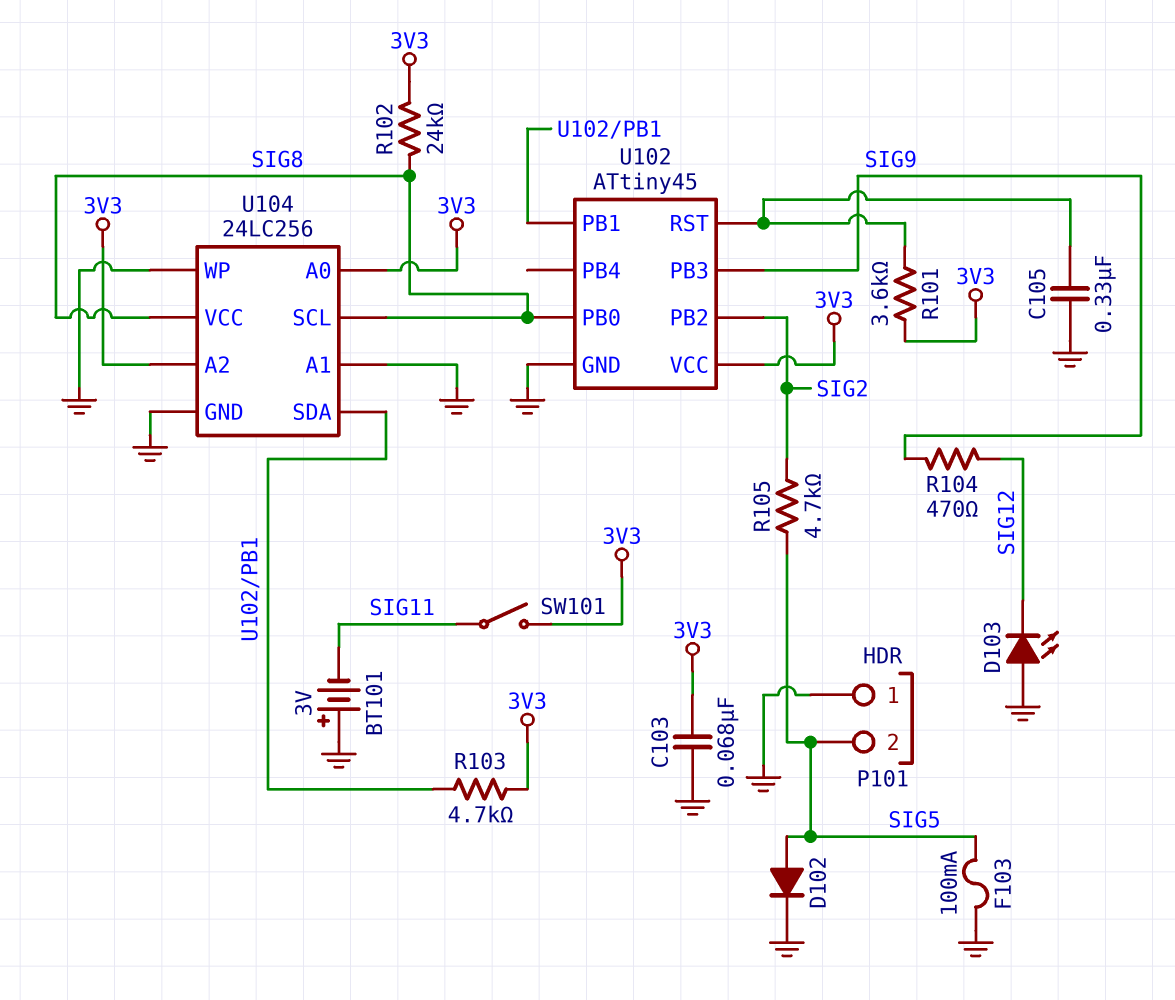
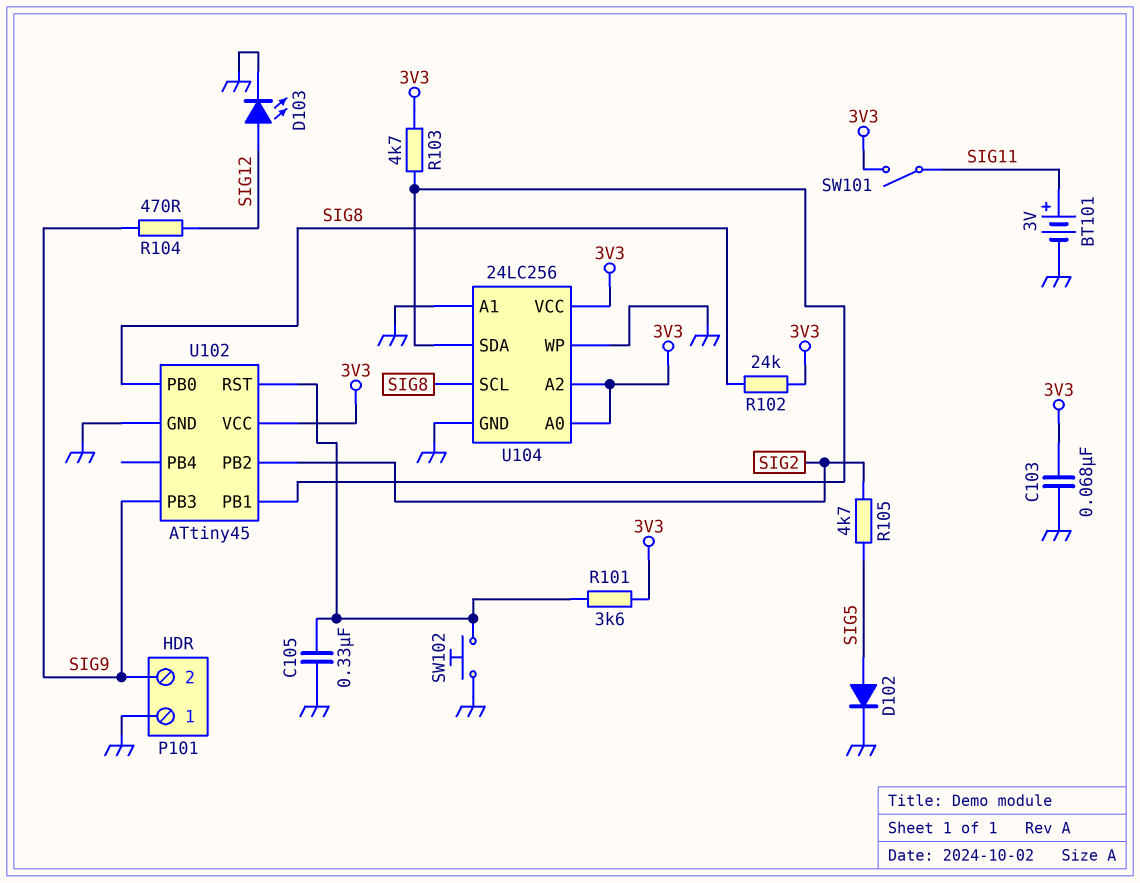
BT101: 3V (plus GND, minus SIG11) -> 3V (plus SIG11, minus GND)
D103: LED (A GND, K SIG12) -> LED (A SIG12, K GND)
F103: 100mA (GND, SIG5) -> none
P101 pin 2: SIG5 -> SIG9
SW102: none -> button (GND, U102/RST)
U104 pin VCC: SIG8 -> 3V3

